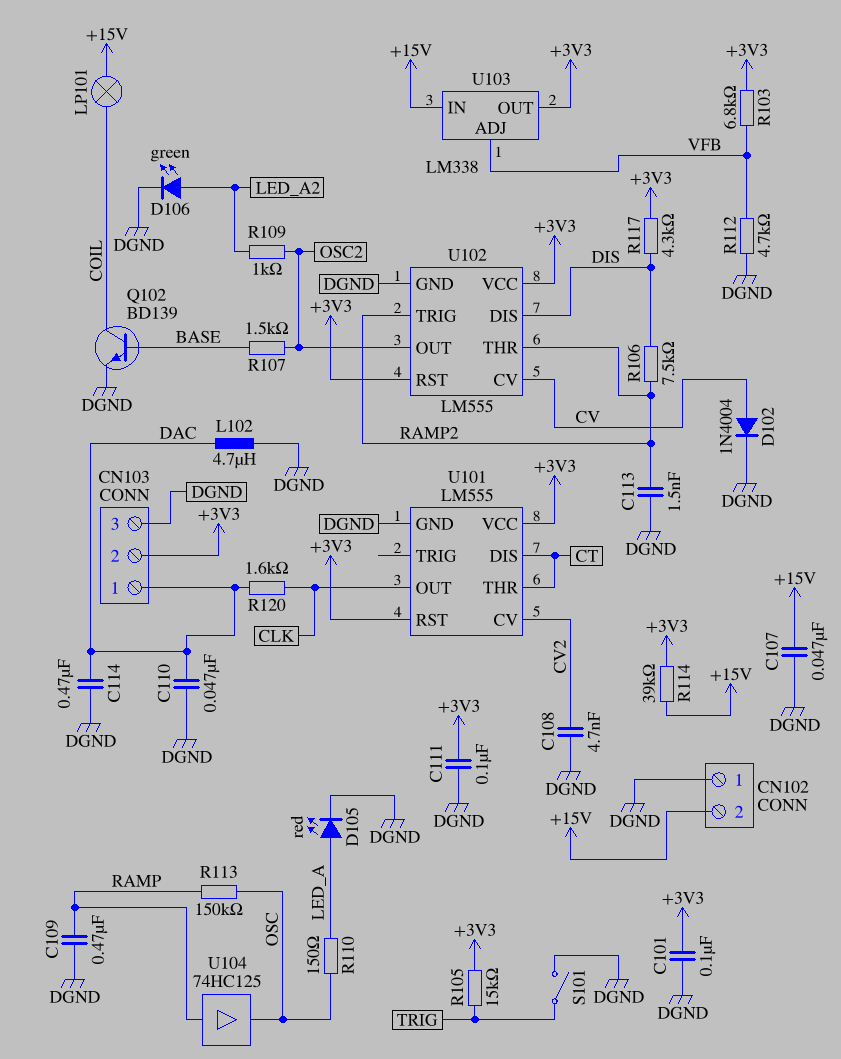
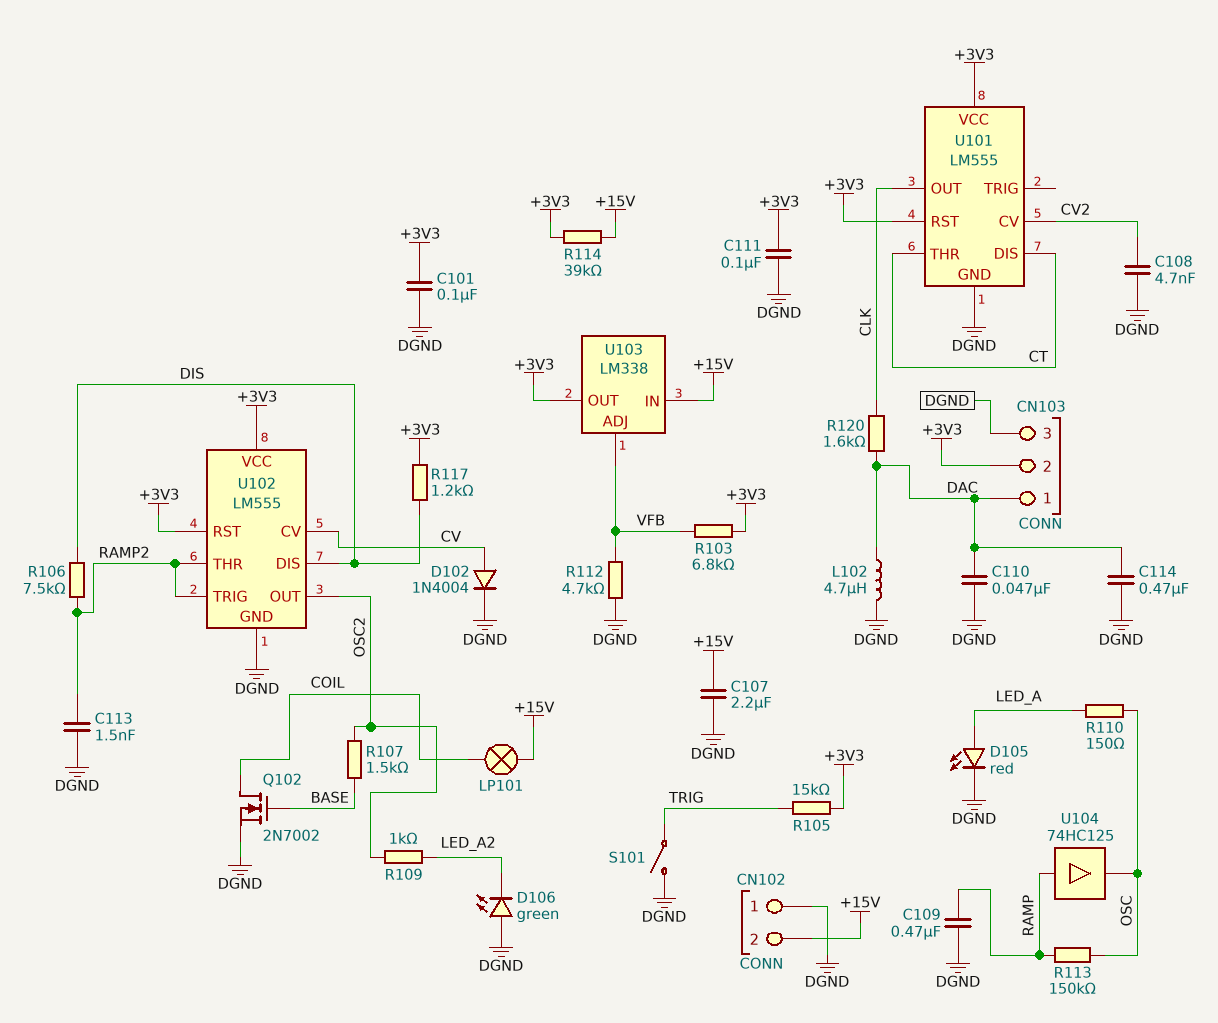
C107: 47nF (+15V, DGND) -> 2.2uF (+15V, DGND)
D106: LED green (A LED_A2, K DGND) -> LED green (A DGND, K LED_A2)
Q102: NPN BD139 (B BASE, C COIL, E DGND) -> NMOS 2N7002 (G BASE, D COIL, S DGND)
R117: 4.3k (+3V3, DIS) -> 1.2k (+3V3, DIS)

